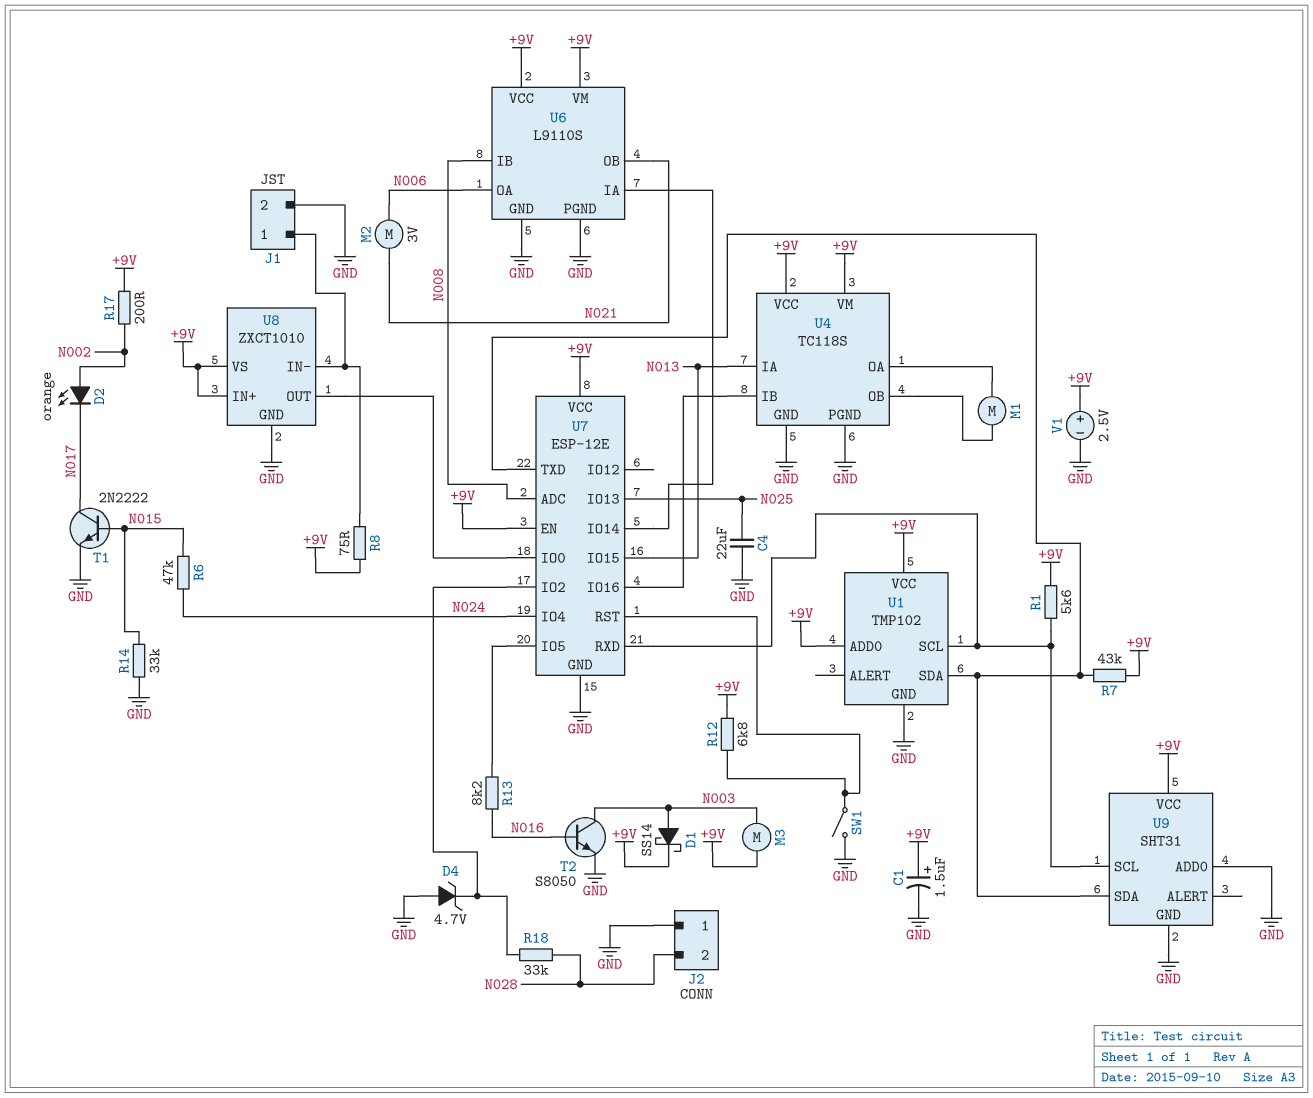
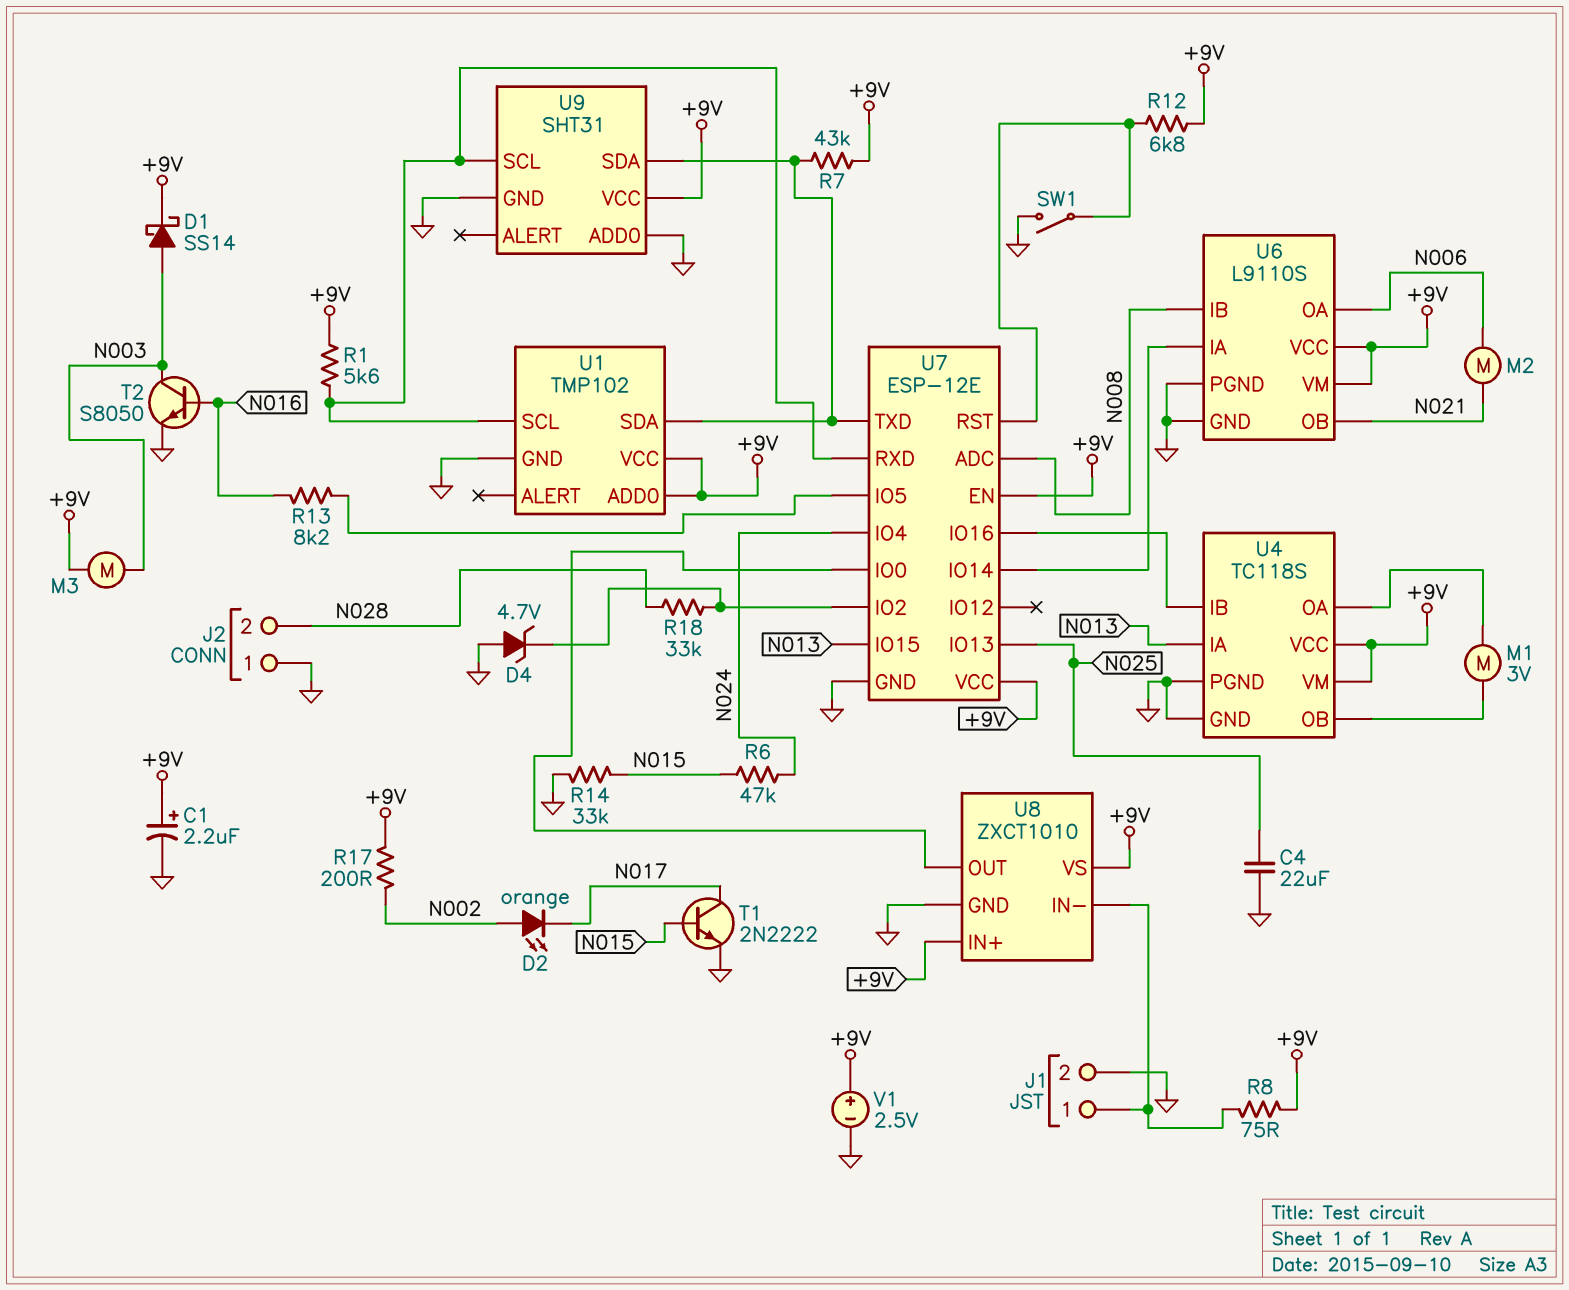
C1: 1.5uF (plus +9V, minus GND) -> 2.2uF (plus +9V, minus GND)
M1: motor (U4/OA, U4/OB) -> motor 3V (U4/OA, U4/OB)
M2: motor 3V (N006, N021) -> motor (N006, N021)

